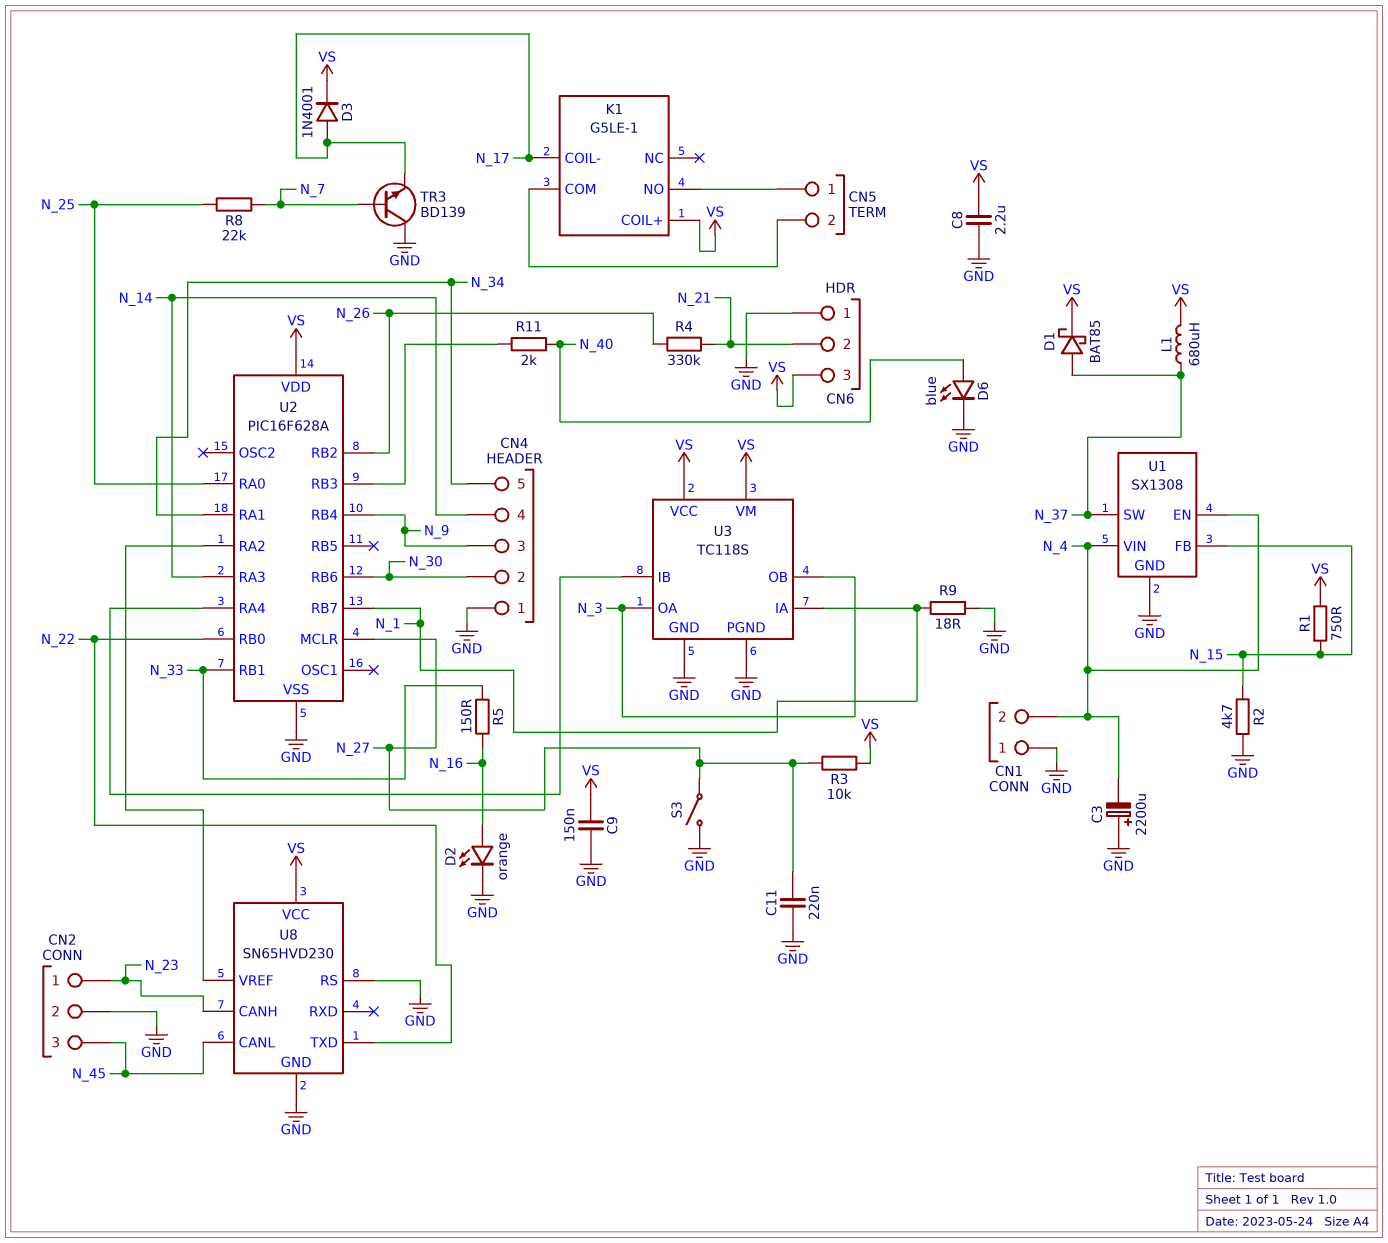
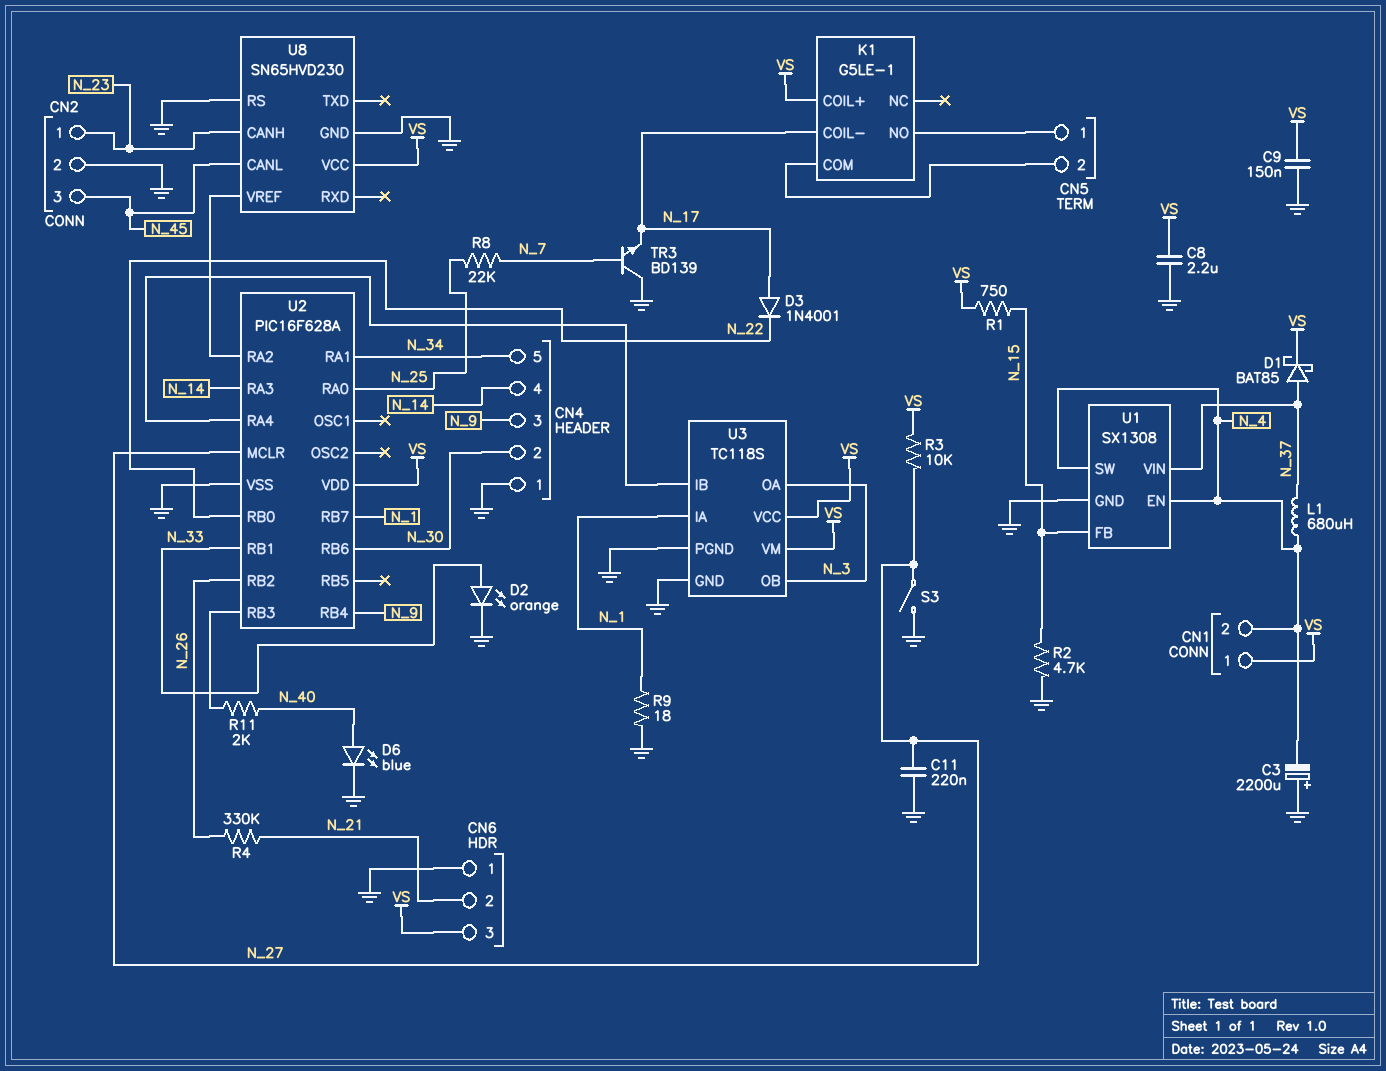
CN1 pin 1: GND -> VS
D2: LED orange (A N_16, K GND) -> LED orange (A N_33, K GND)
D3: diode 1N4001 (A N_17, K VS) -> diode 1N4001 (A N_17, K N_22)
L1: 680uH (N_37, VS) -> 680uH (N_4, N_37)
R5: 150 (N_16, N_33) -> none
U1 pin SW: N_37 -> N_4
U1 pin VIN: N_4 -> N_37
U8 pin TXD: N_22 -> none

